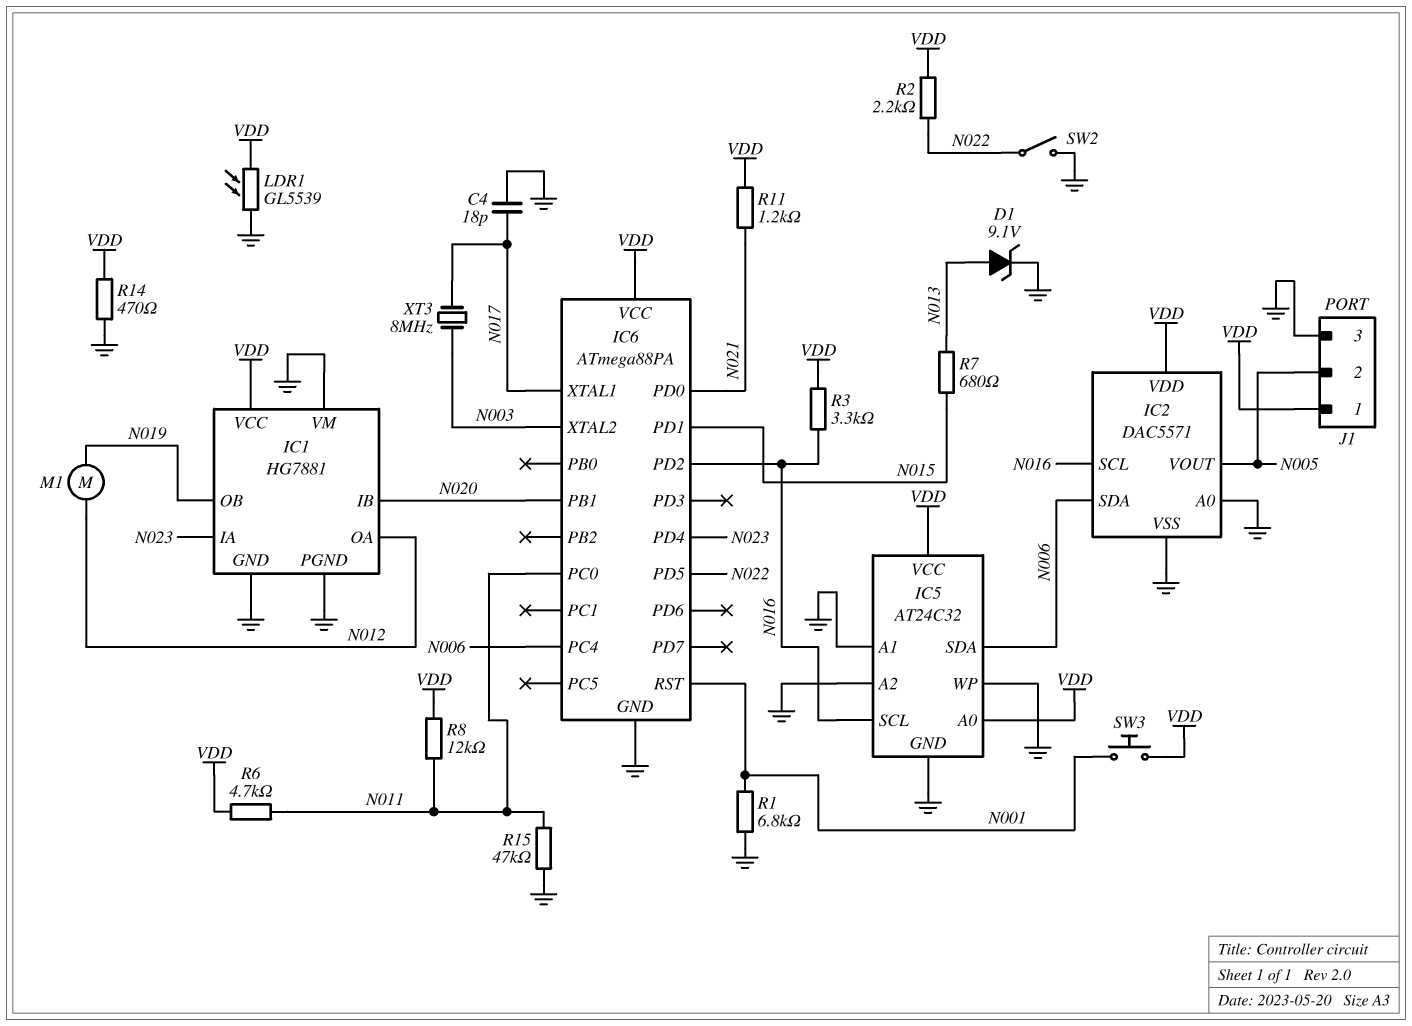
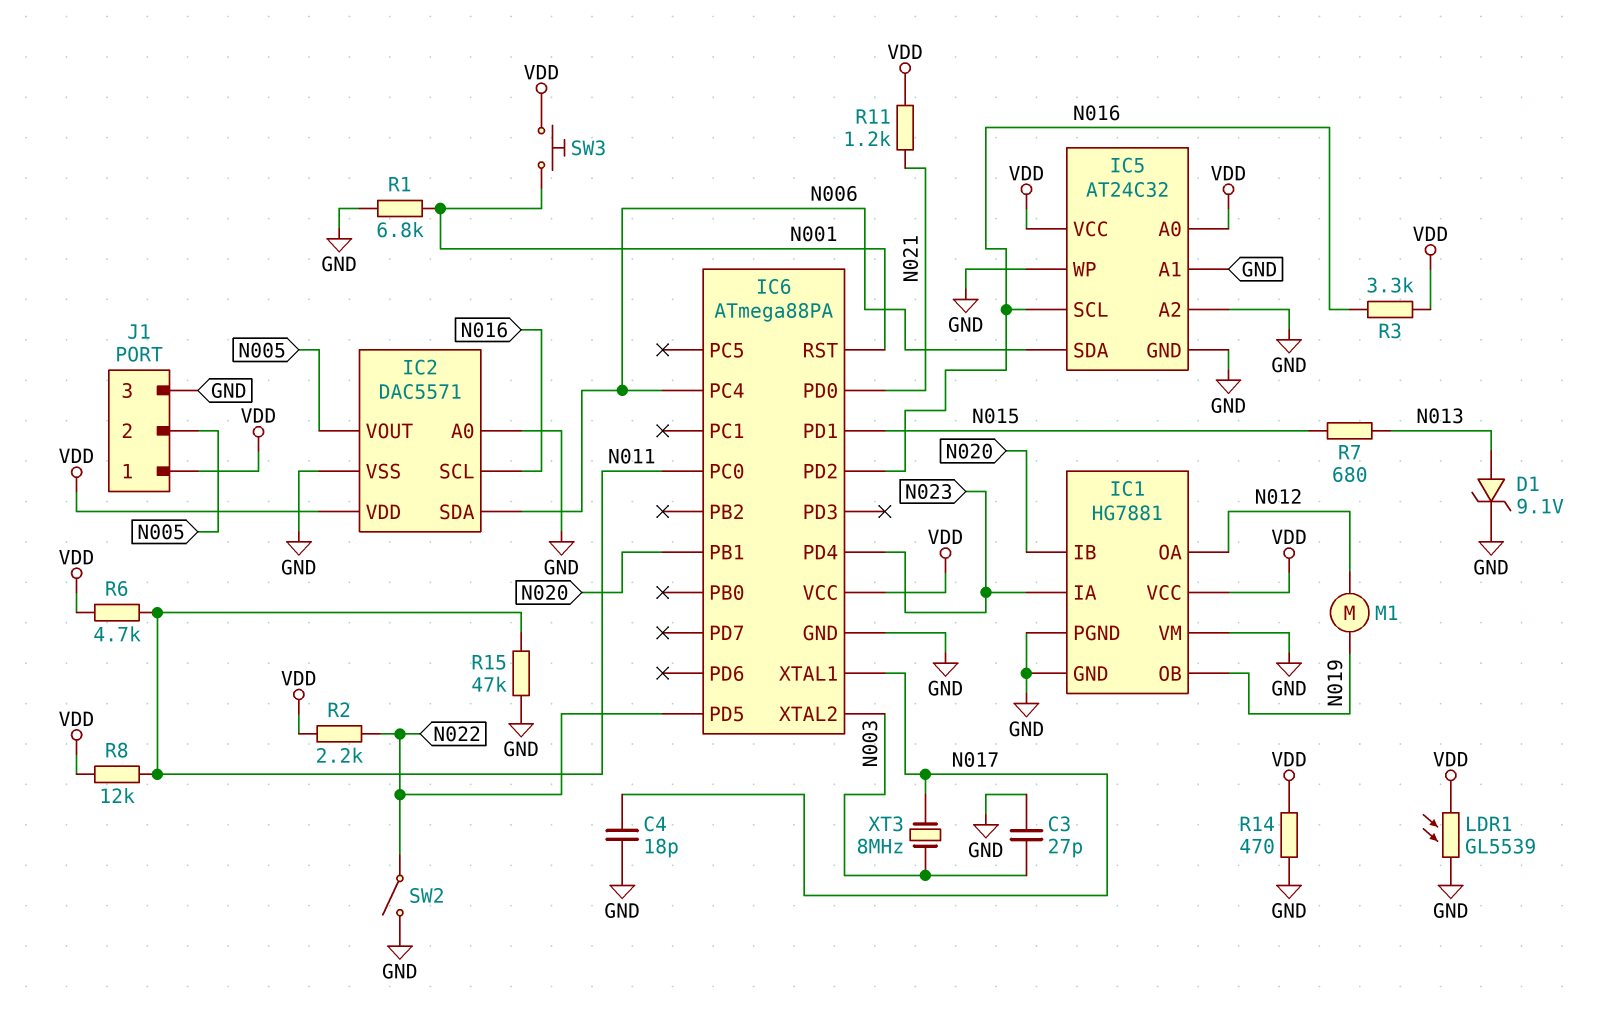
C3: none -> 27pF (GND, N003)

